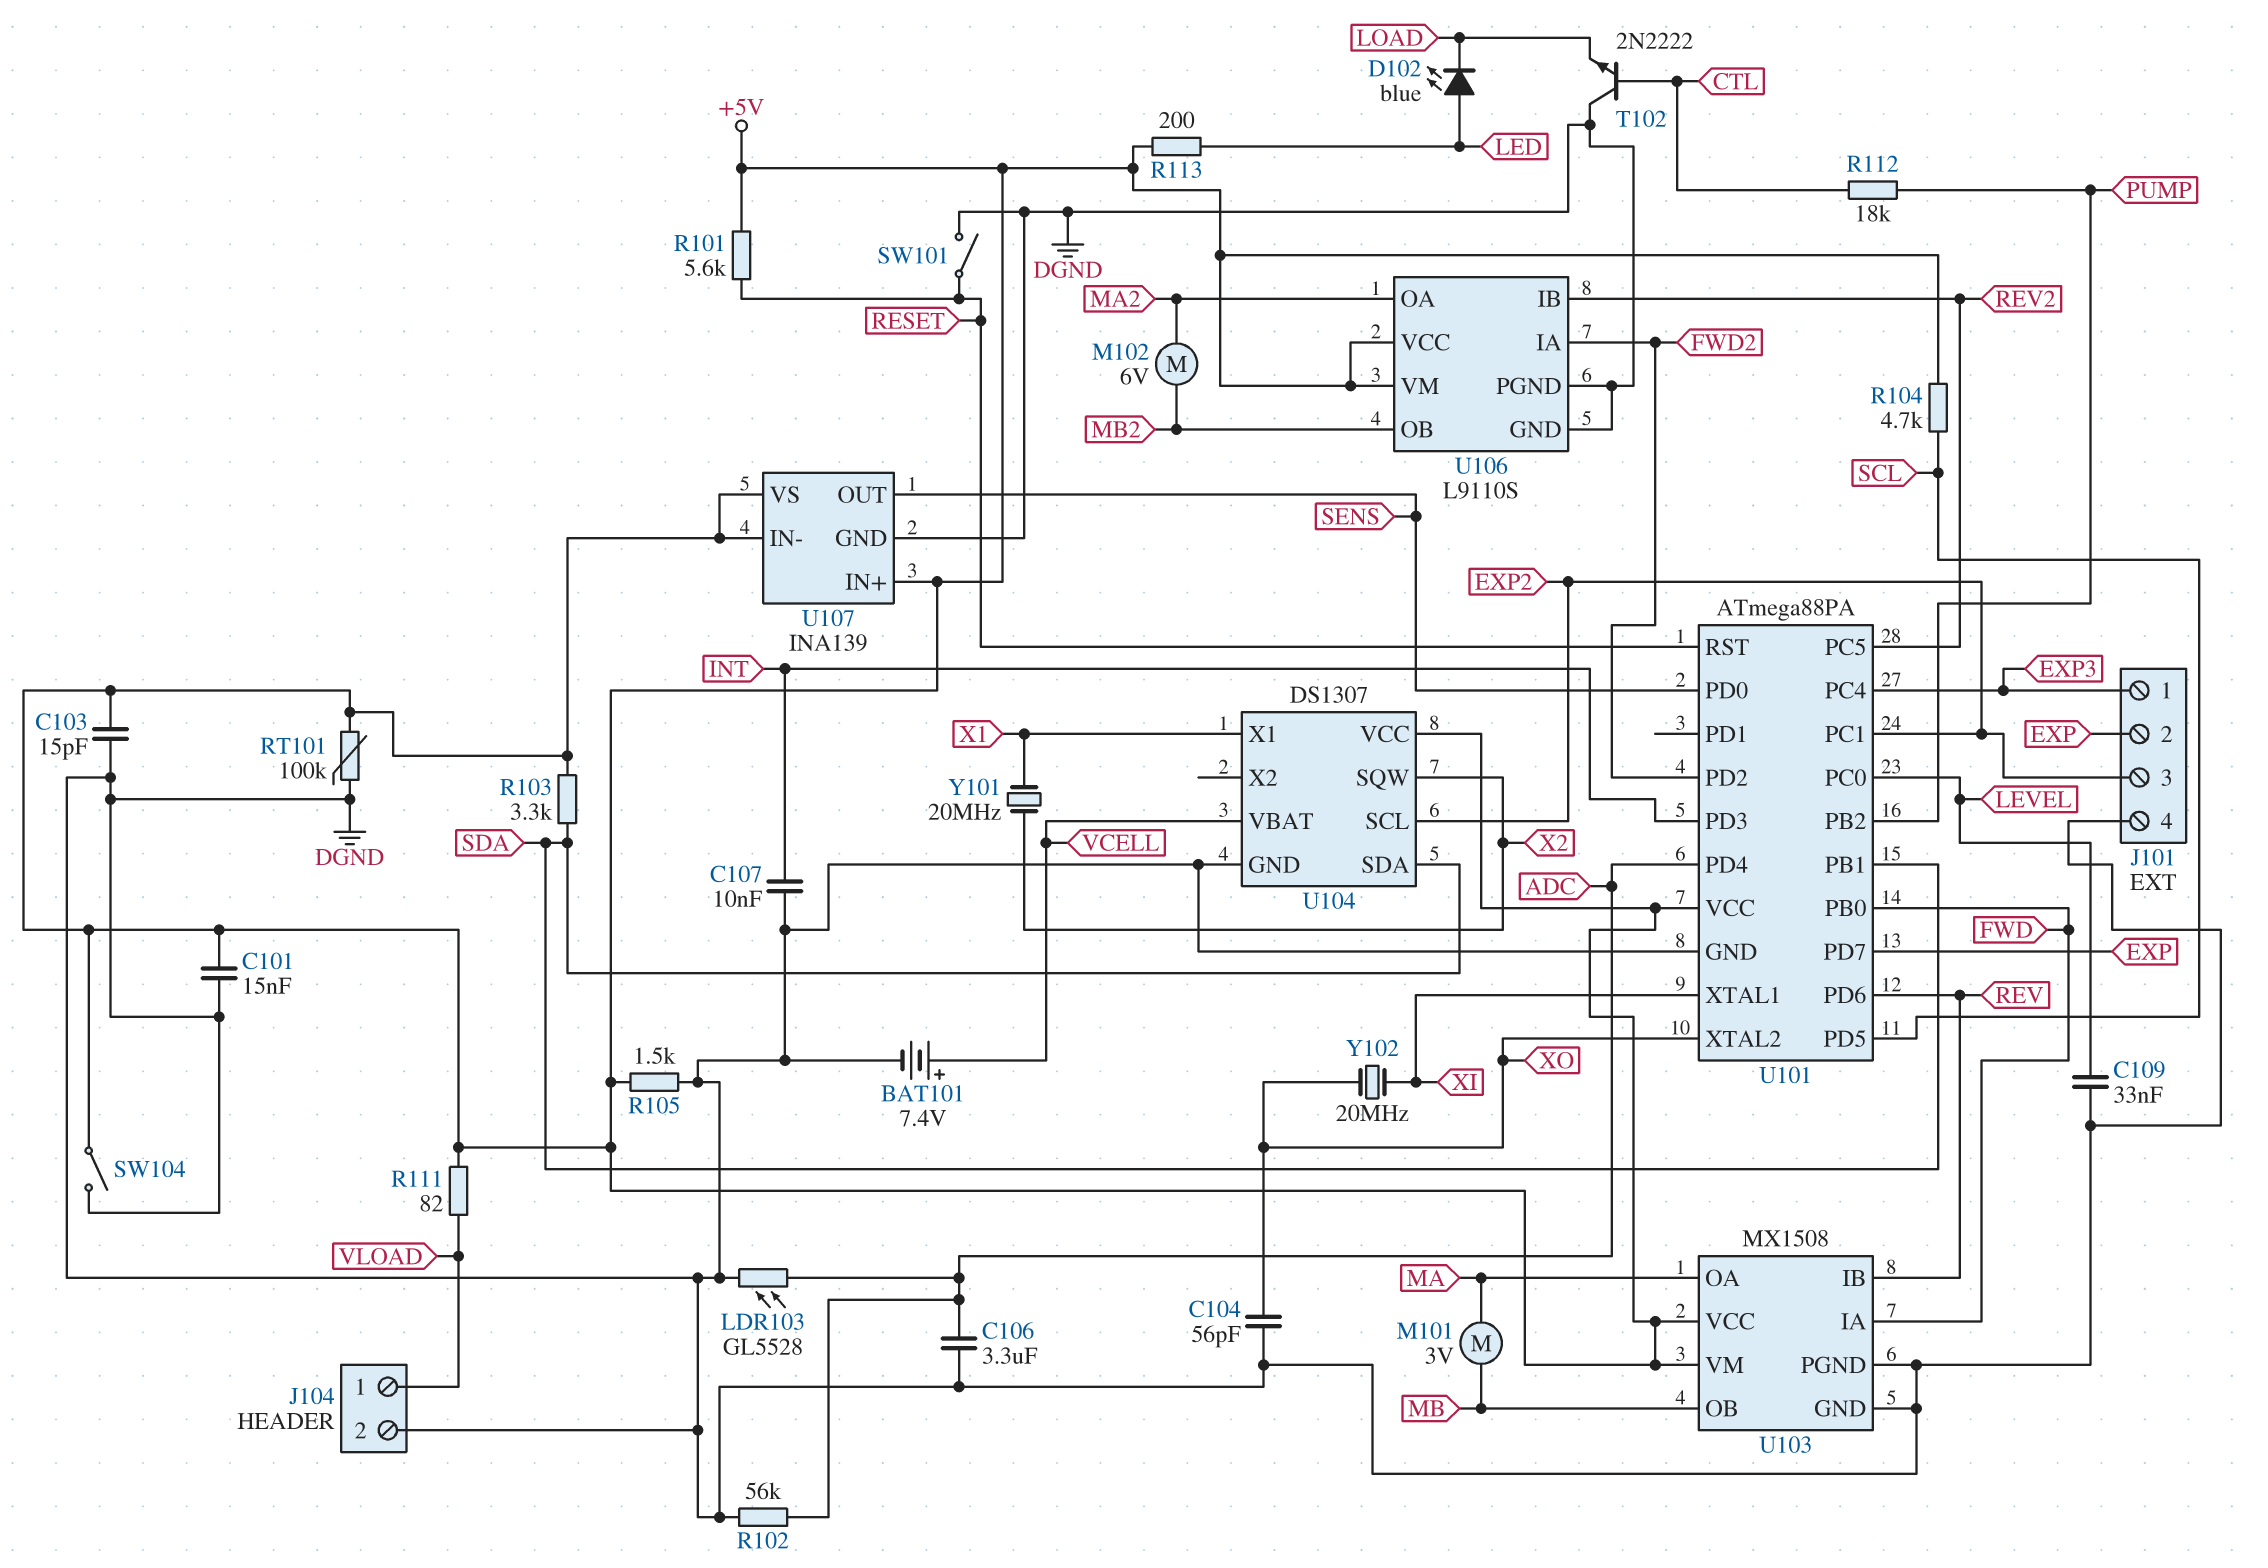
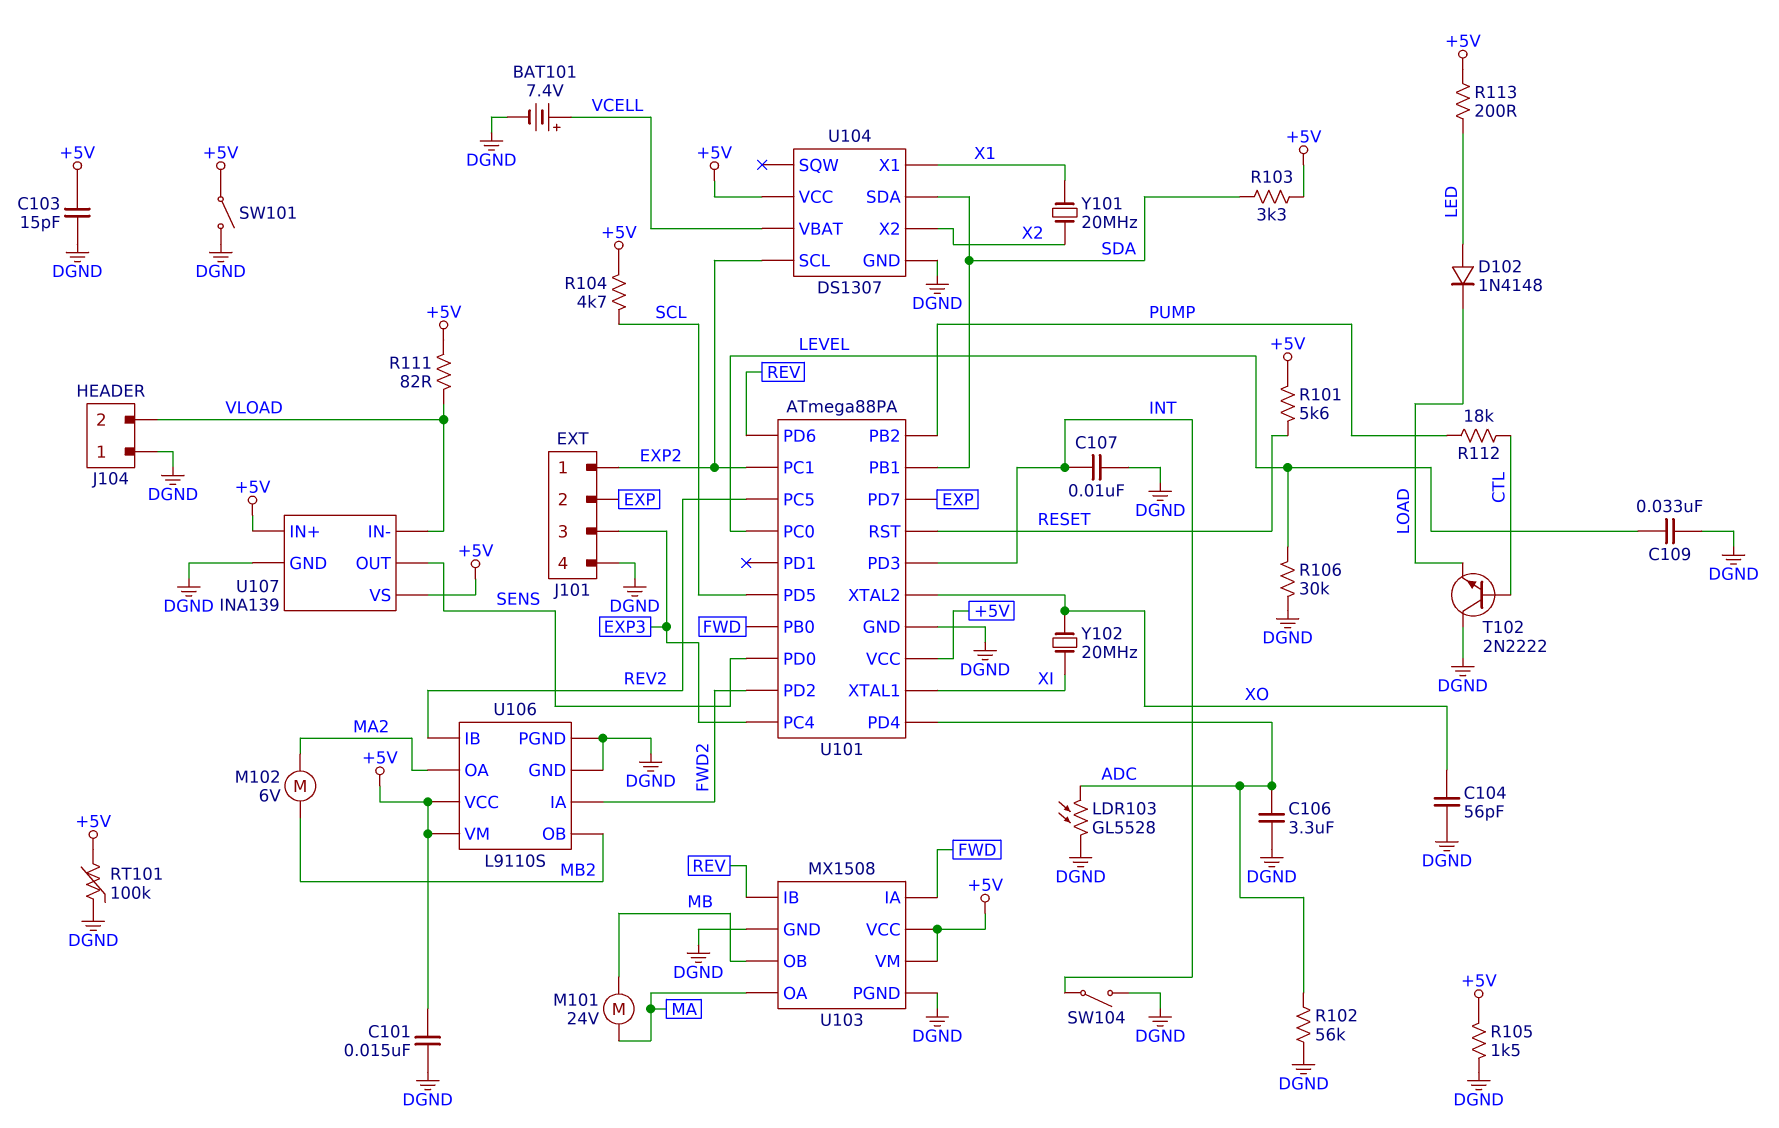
D102: LED blue (A LED, K LOAD) -> diode 1N4148 (A LED, K LOAD)
J101 pin 1: EXP3 -> EXP2
J101 pin 3: EXP2 -> EXP3
J104 pin 1: VLOAD -> DGND
J104 pin 2: DGND -> VLOAD
M101: motor 3V (MA, MB) -> motor 24V (MA, MB)
R106: none -> 30k (DGND, LEVEL)
SW101: switch (DGND, RESET) -> switch (+5V, DGND)
SW104: switch (+5V, DGND) -> switch (DGND, INT)
U104 pin SQW: X2 -> none
U104 pin X2: none -> X2
U107 pin IN-: +5V -> VLOAD

